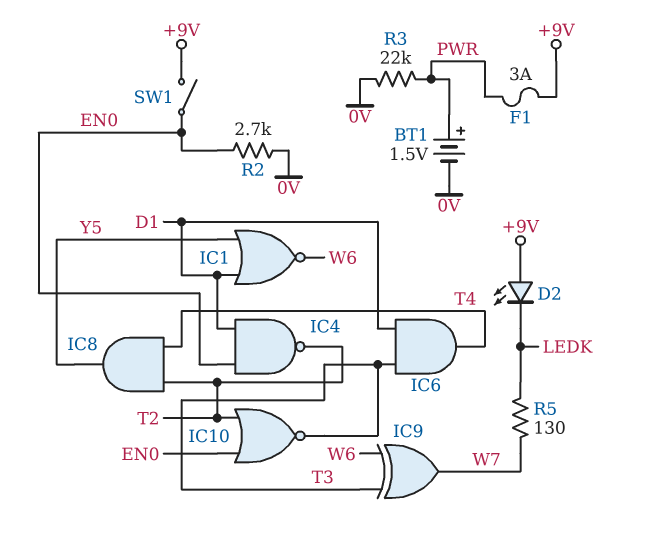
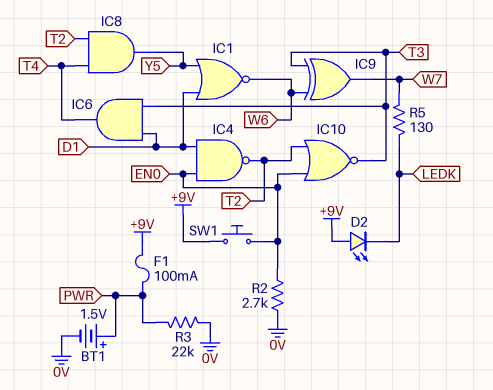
F1: 3A (+9V, PWR) -> 100mA (+9V, PWR)
SW1: switch (+9V, EN0) -> button (+9V, EN0)

